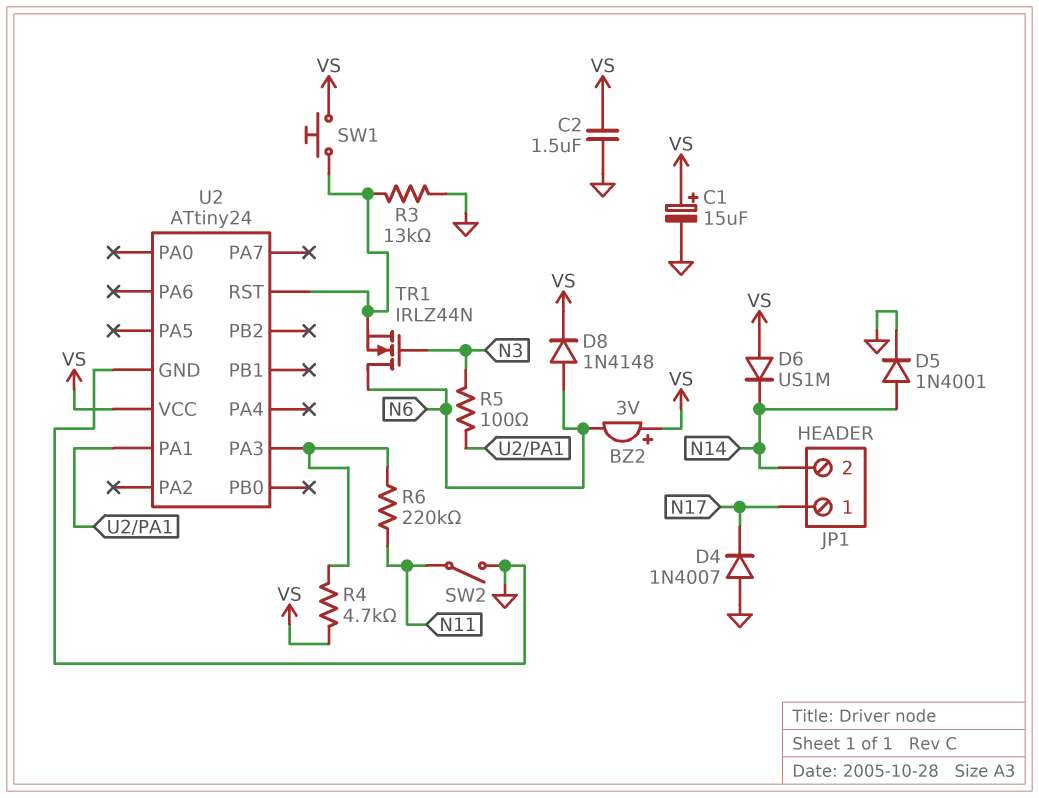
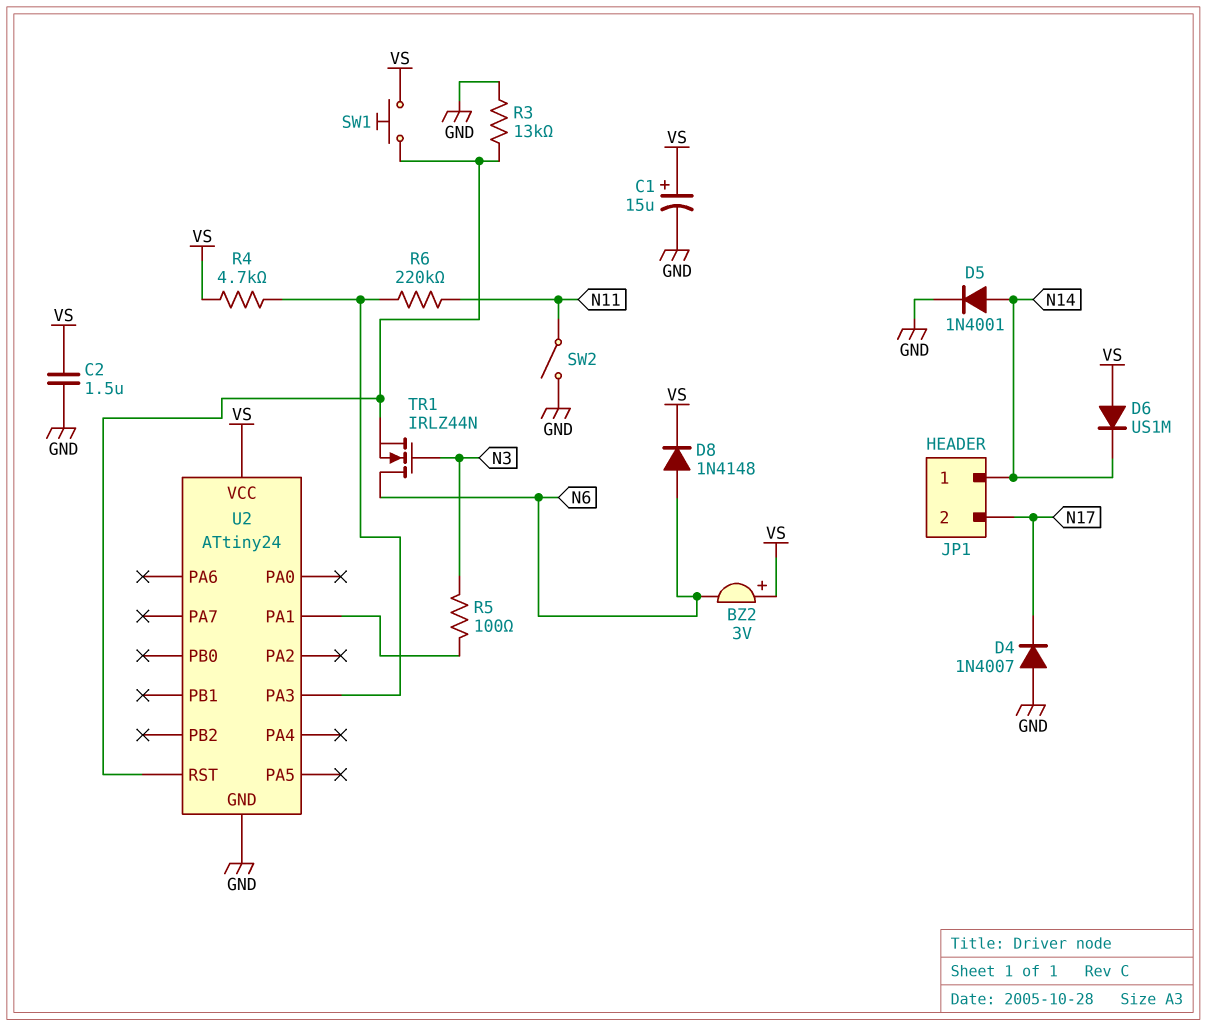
JP1 pin 1: N17 -> N14
JP1 pin 2: N14 -> N17

